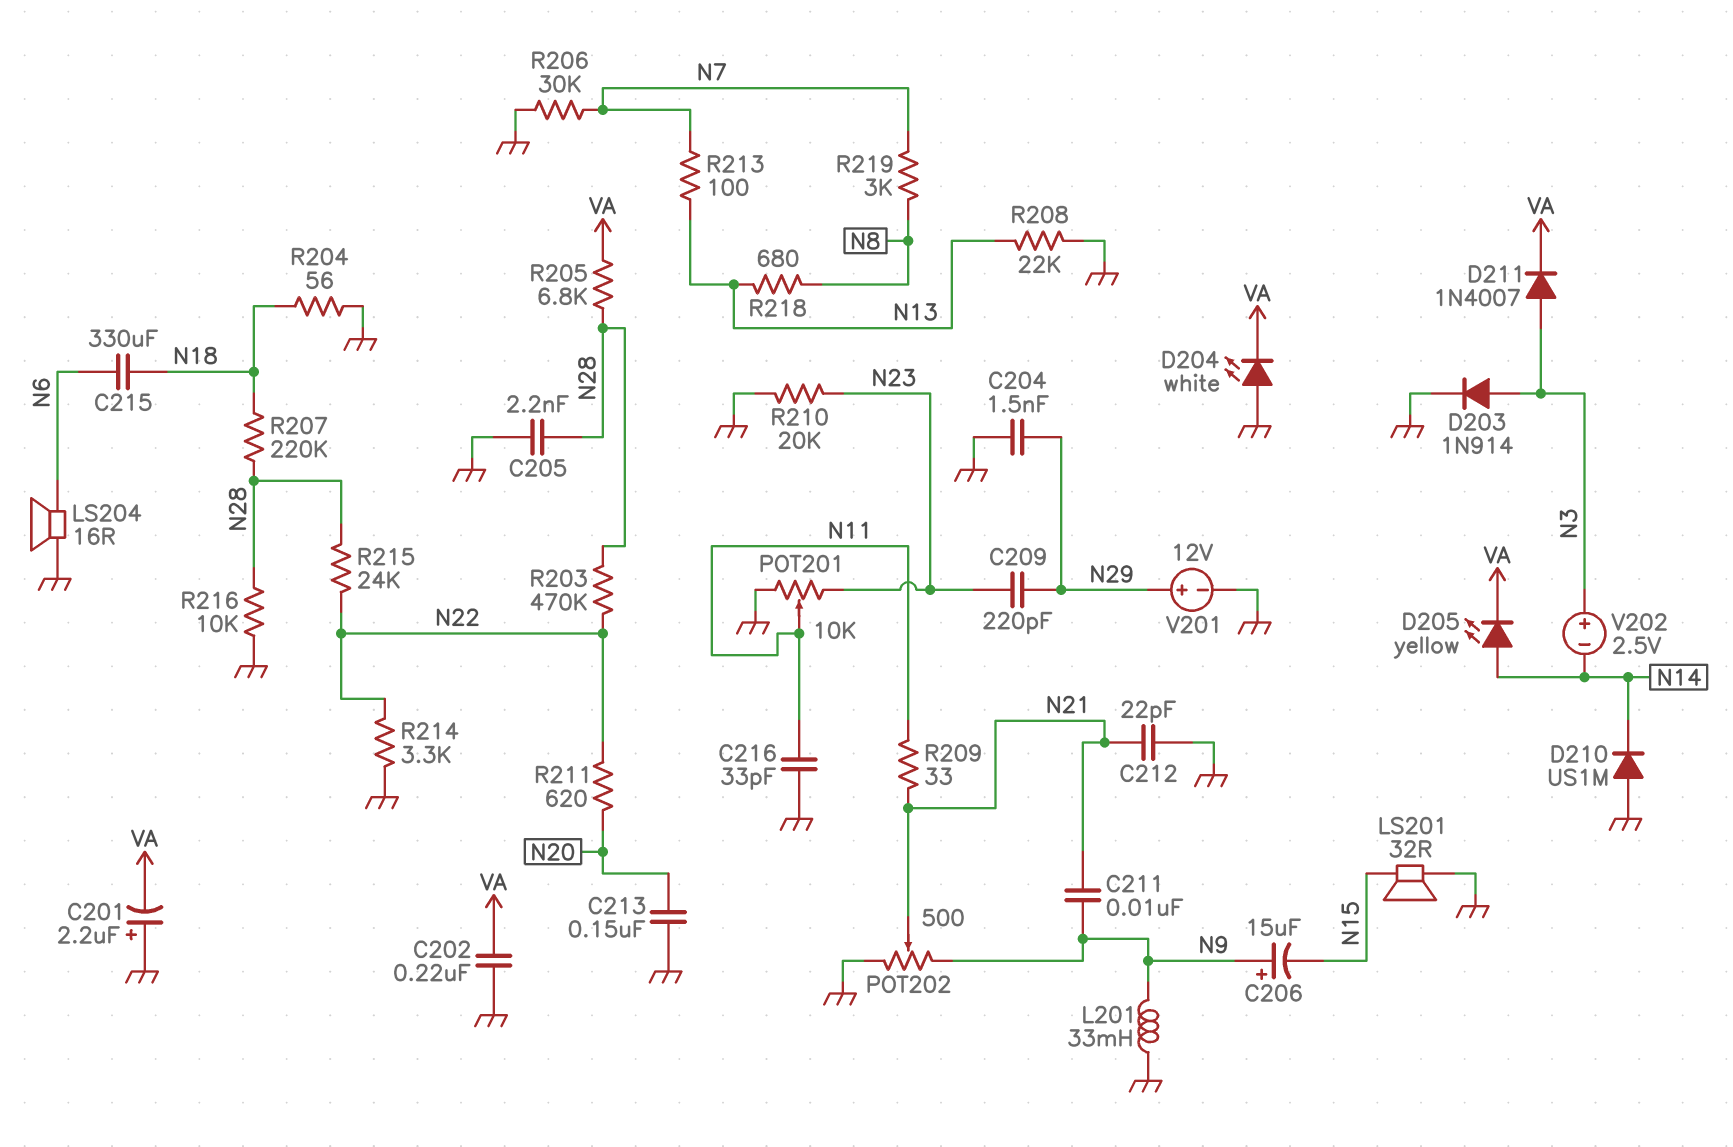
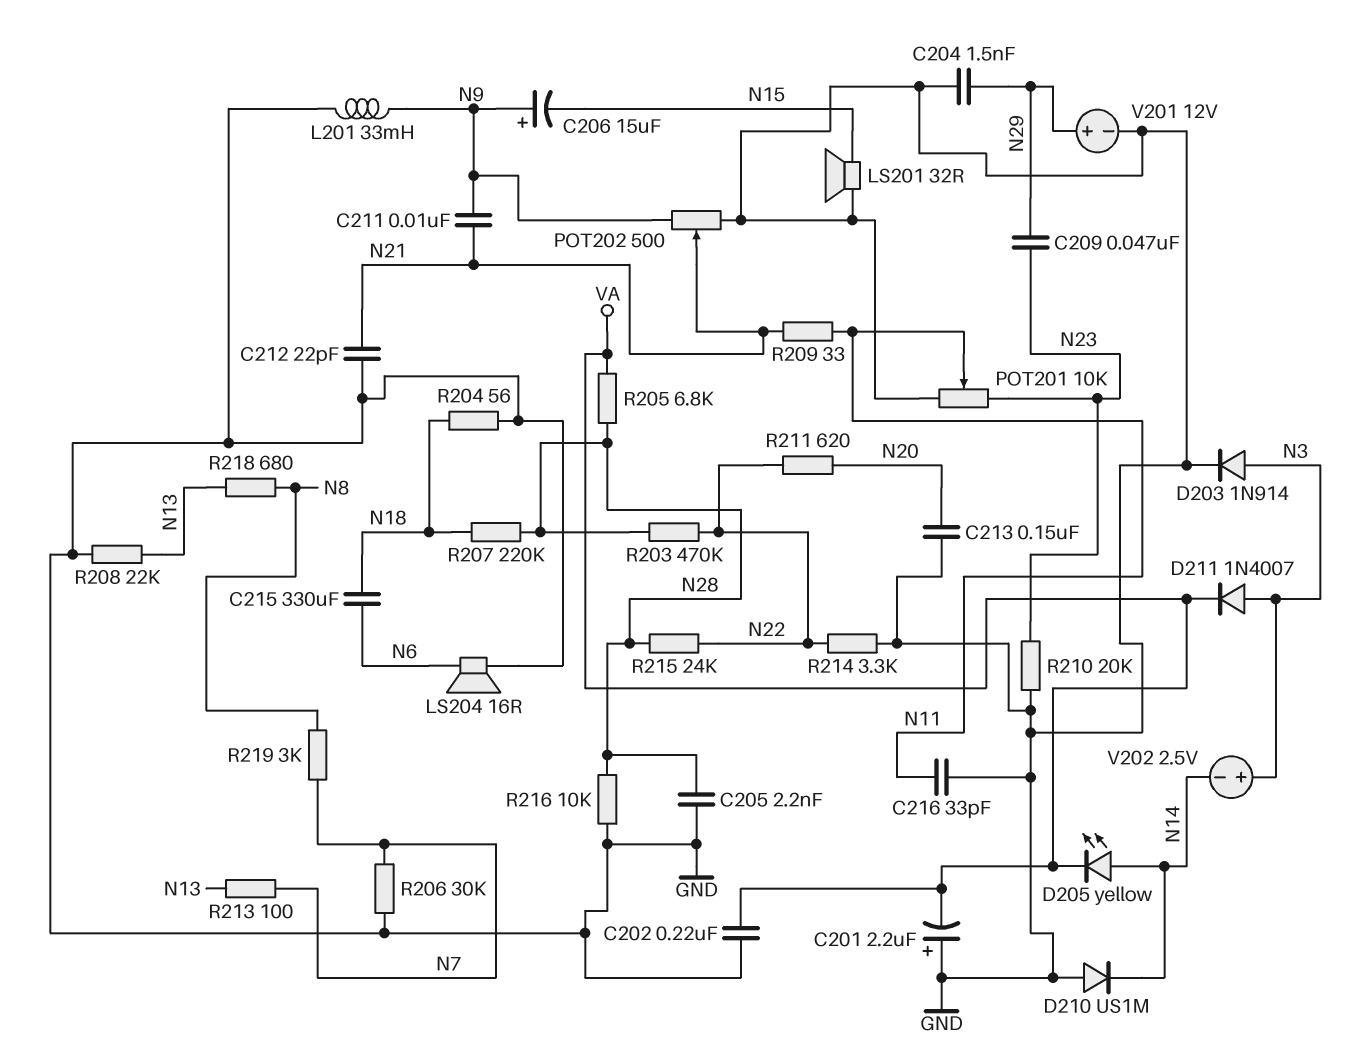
C209: 220pF (N23, N29) -> 47nF (N23, N29)
D204: LED white (A GND, K VA) -> none

